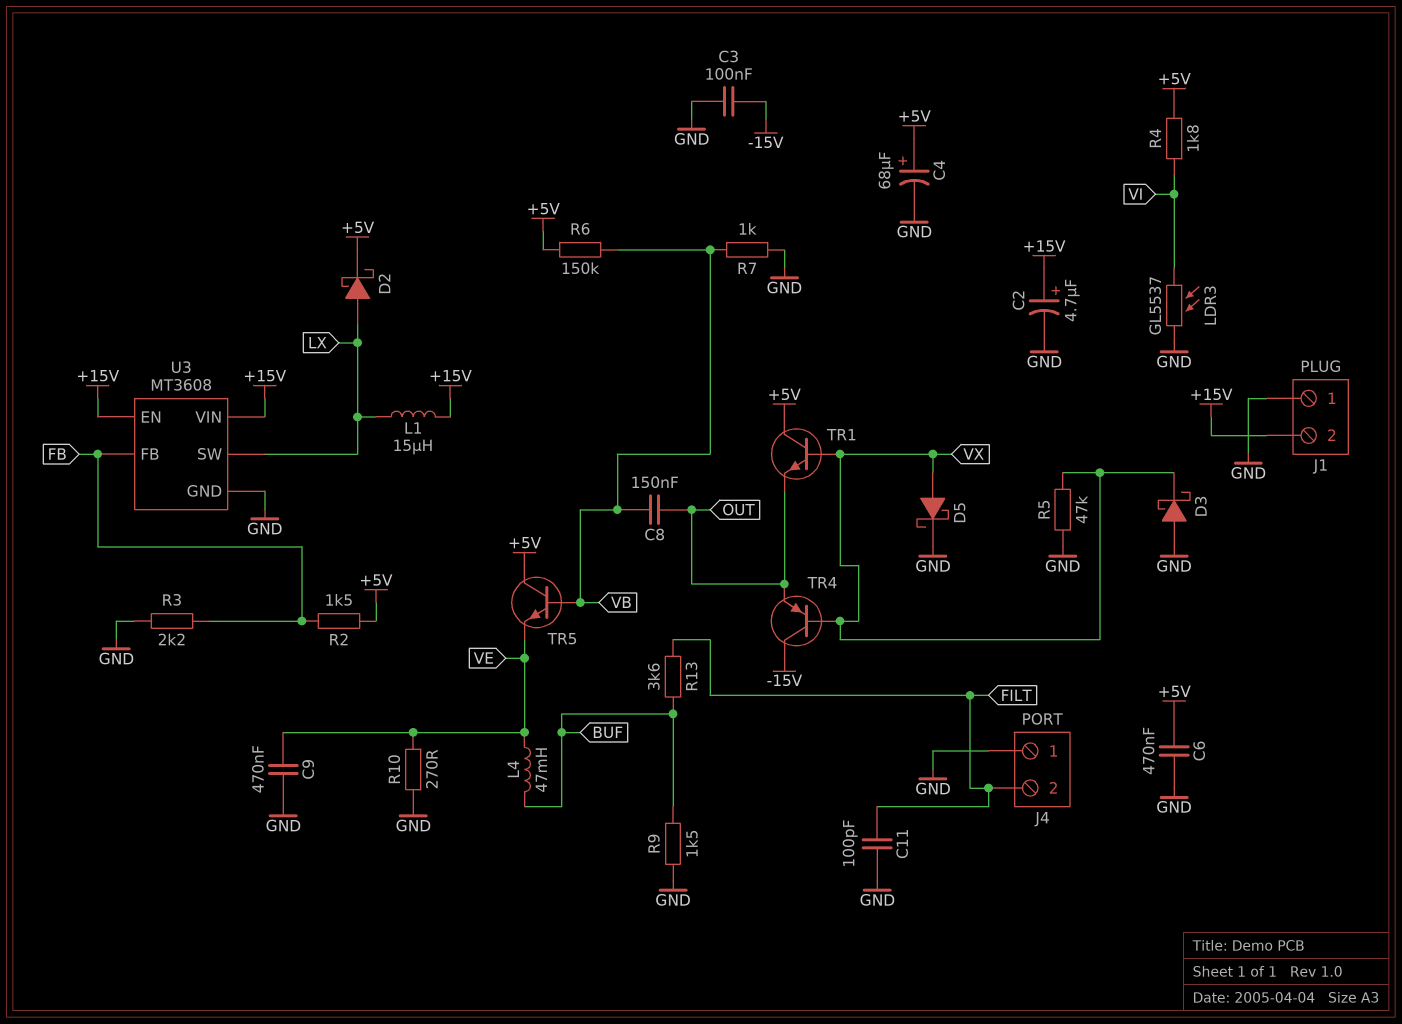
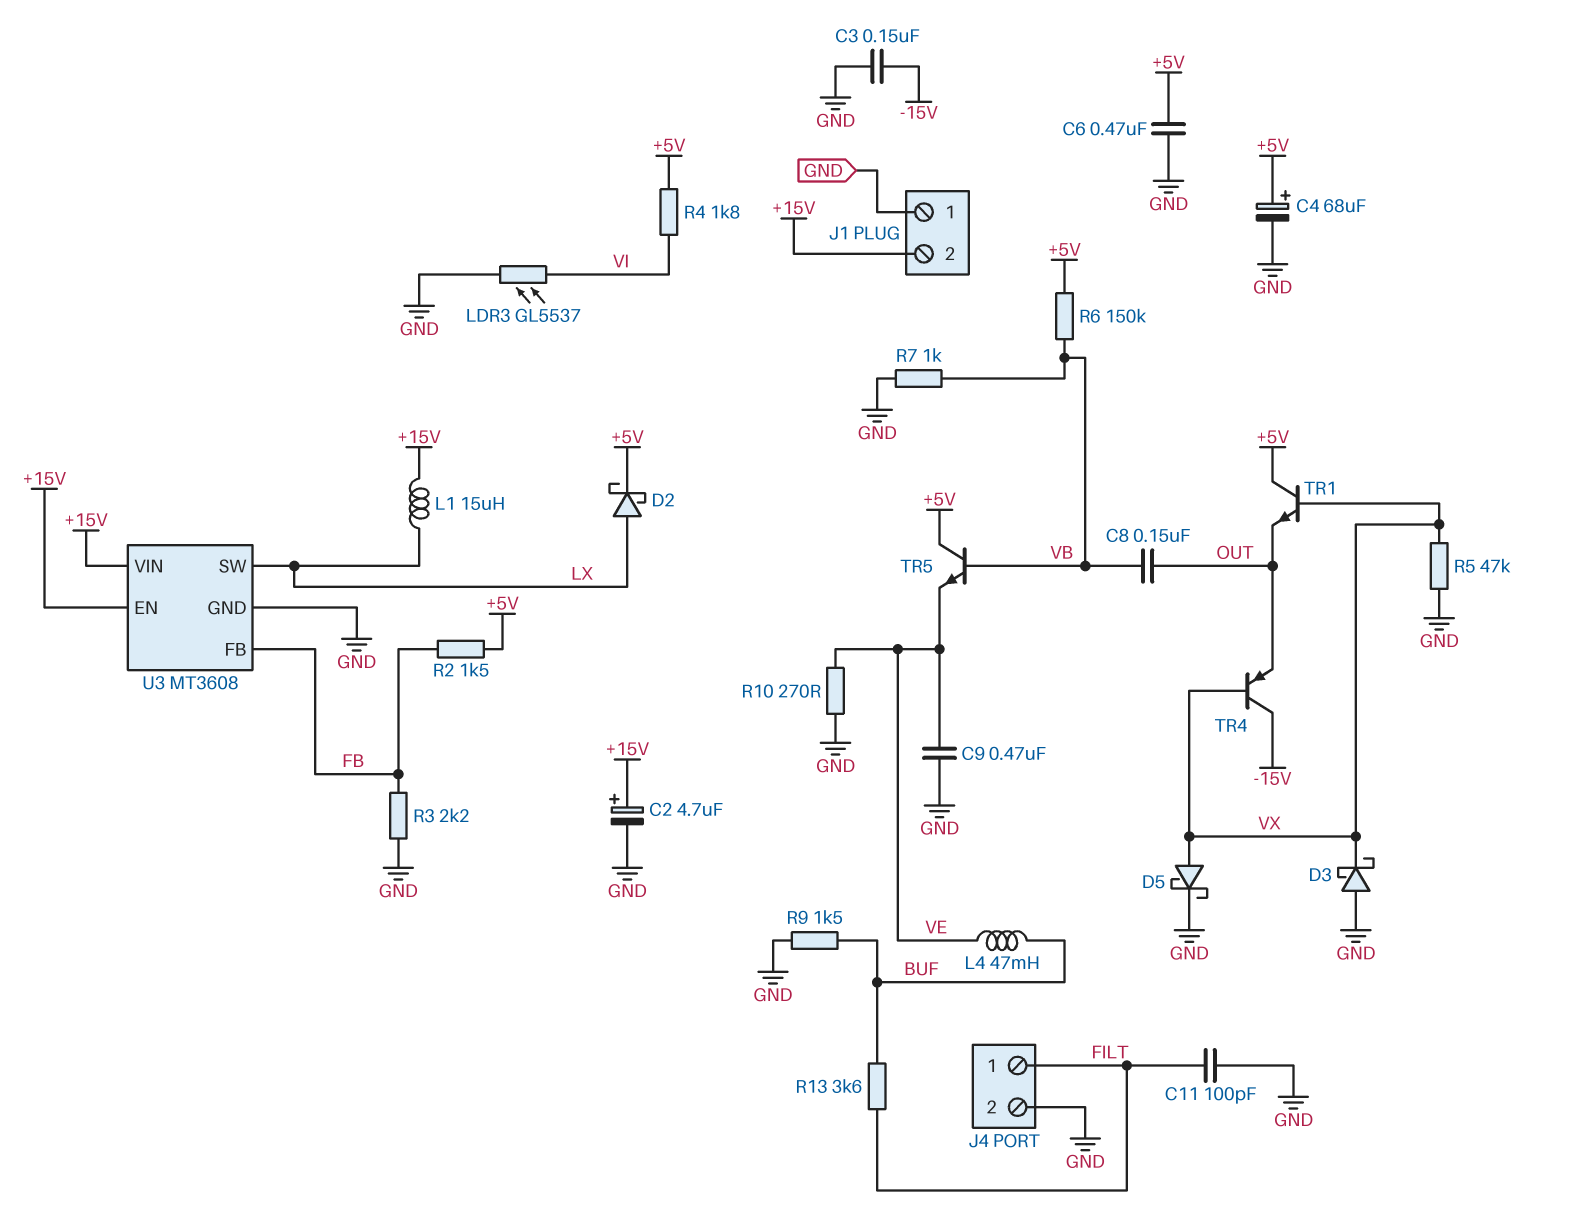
C3: 100nF (-15V, GND) -> 150nF (-15V, GND)
J4 pin 1: GND -> FILT
J4 pin 2: FILT -> GND

